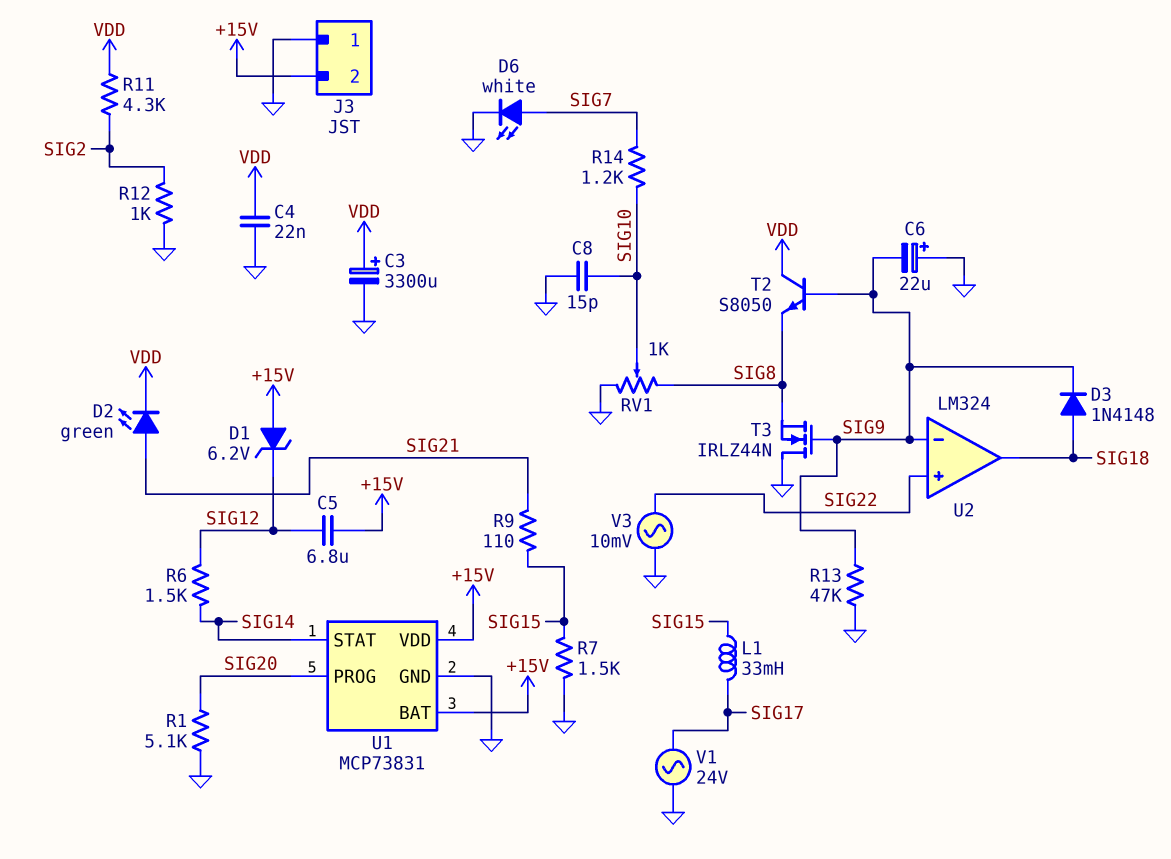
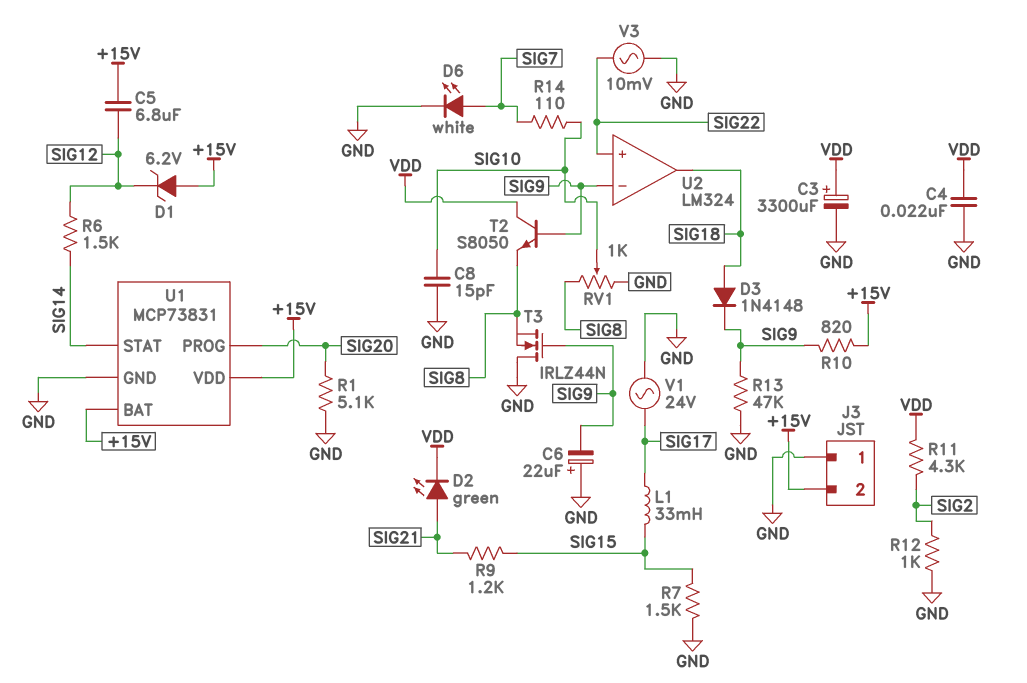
R9: 110 (SIG15, SIG21) -> 1.2k (SIG15, SIG21)
R10: none -> 820 (+15V, SIG9)
R14: 1.2k (SIG7, SIG10) -> 110 (SIG7, SIG10)

